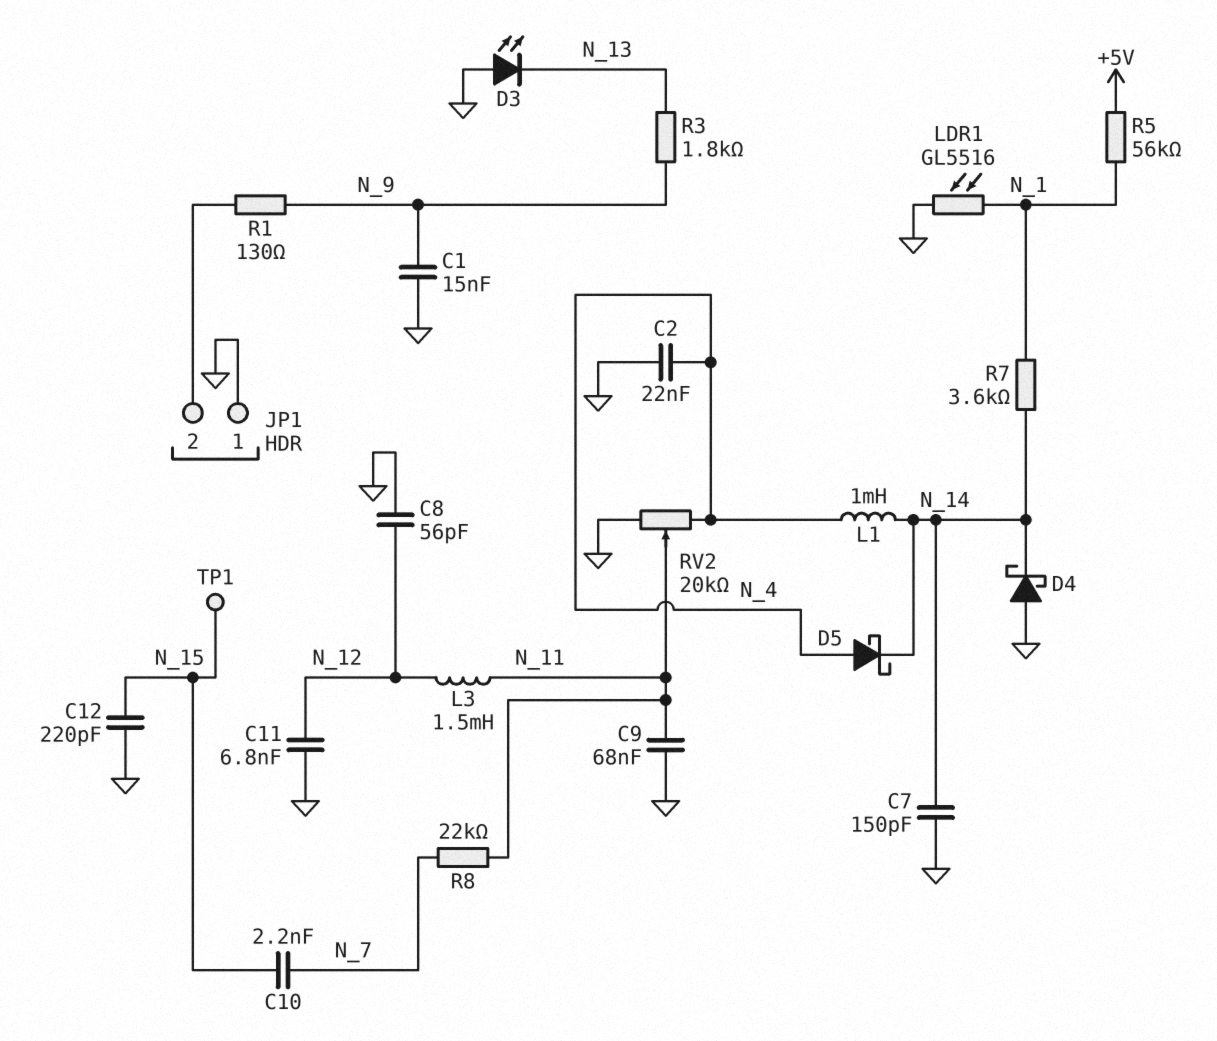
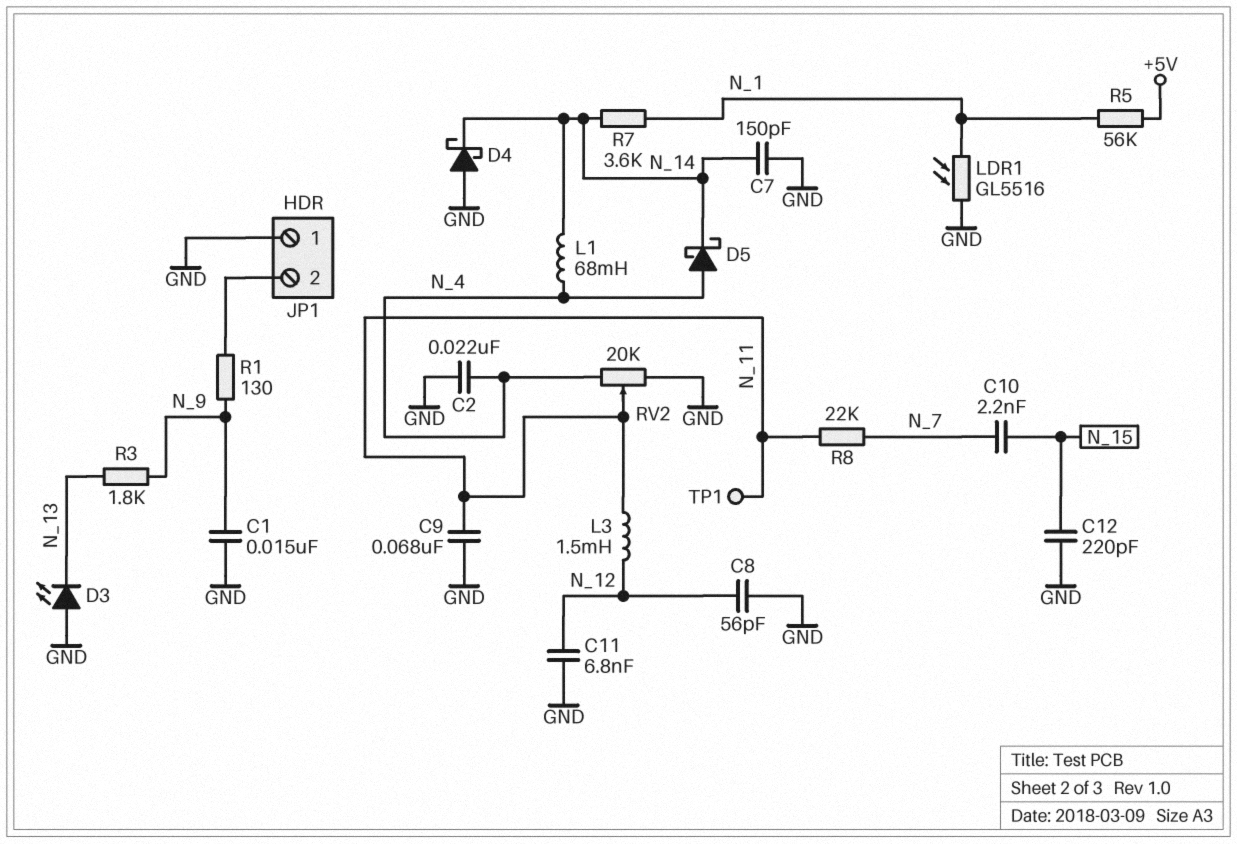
L1: 1mH (N_4, N_14) -> 68mH (N_4, N_14)
TP1: test point (N_15) -> test point (N_11)

